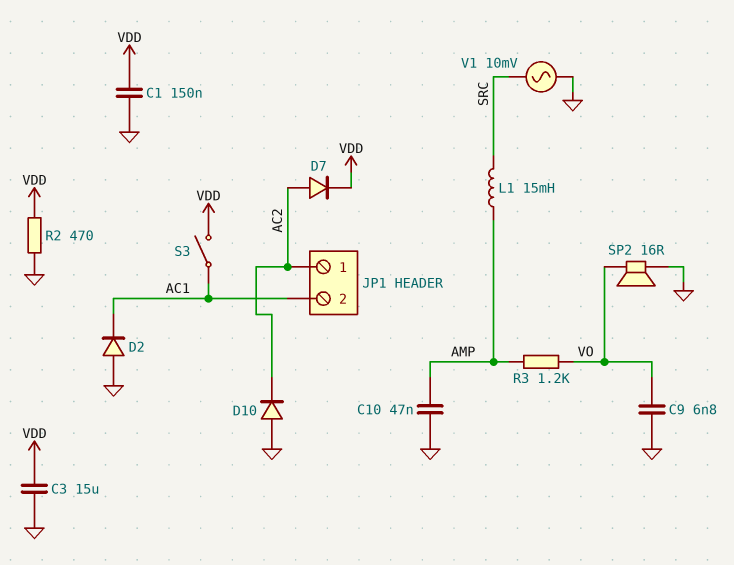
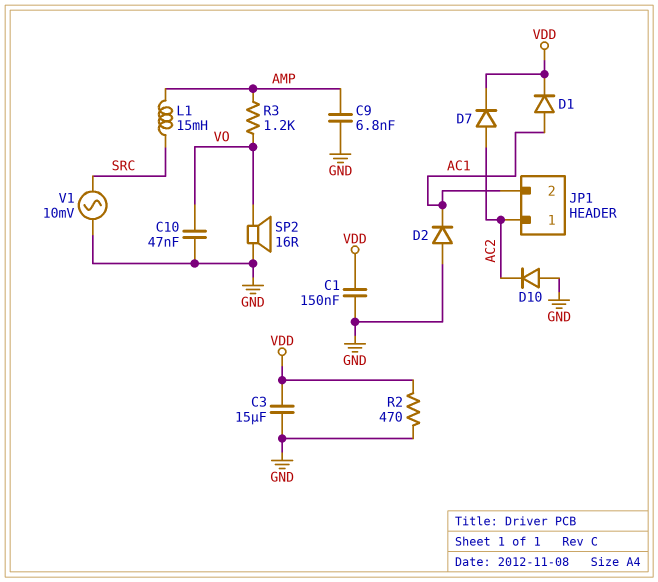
C9: 6.8nF (GND, VO) -> 6.8nF (AMP, GND)
C10: 47nF (AMP, GND) -> 47nF (GND, VO)
D1: none -> diode (A AC1, K VDD)
S3: switch (AC1, VDD) -> none

